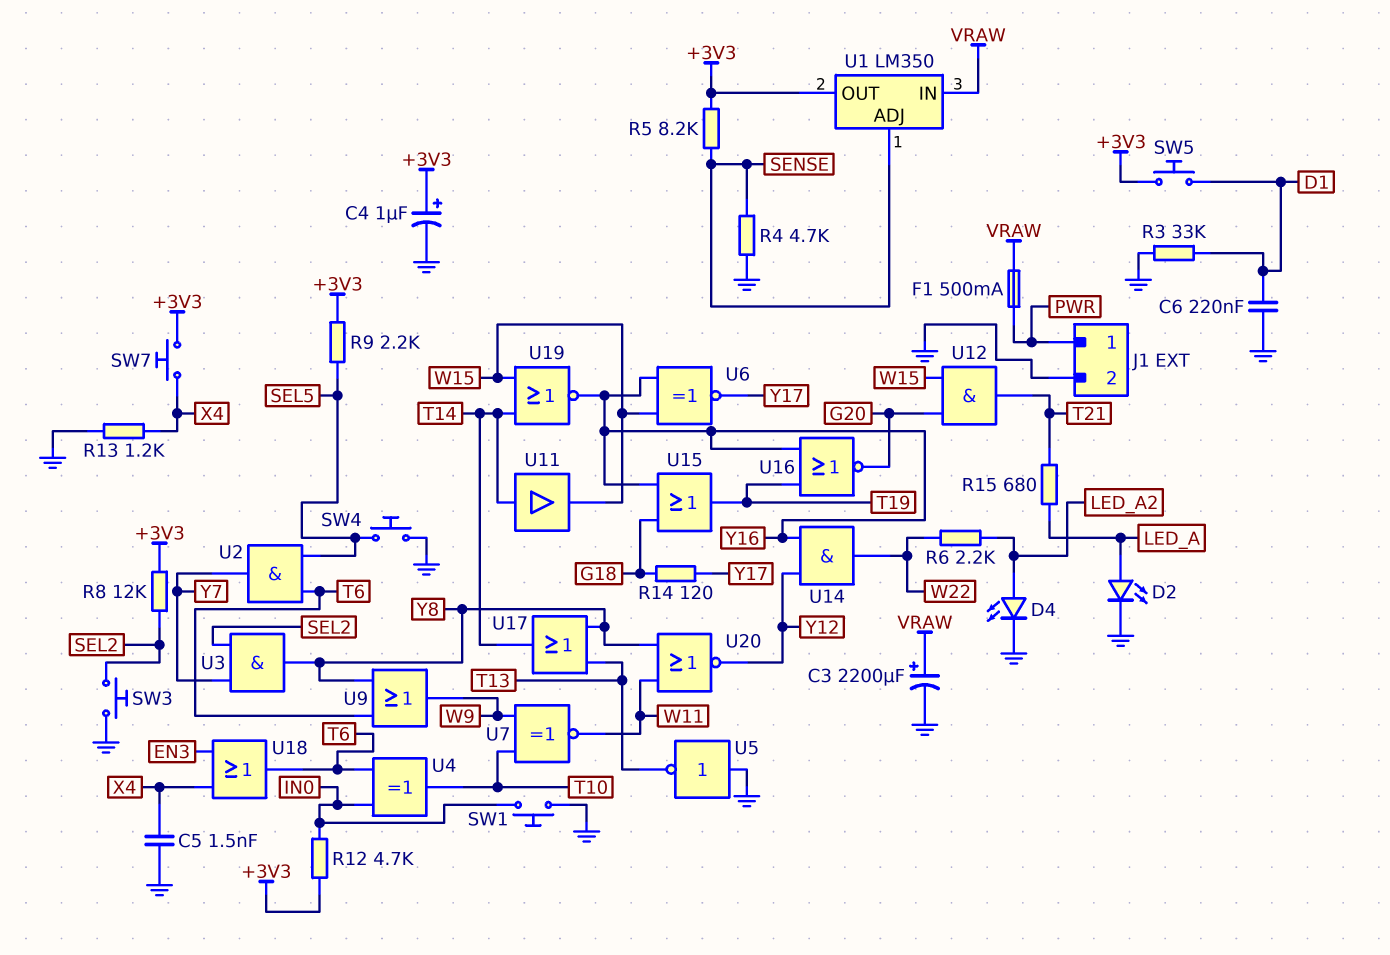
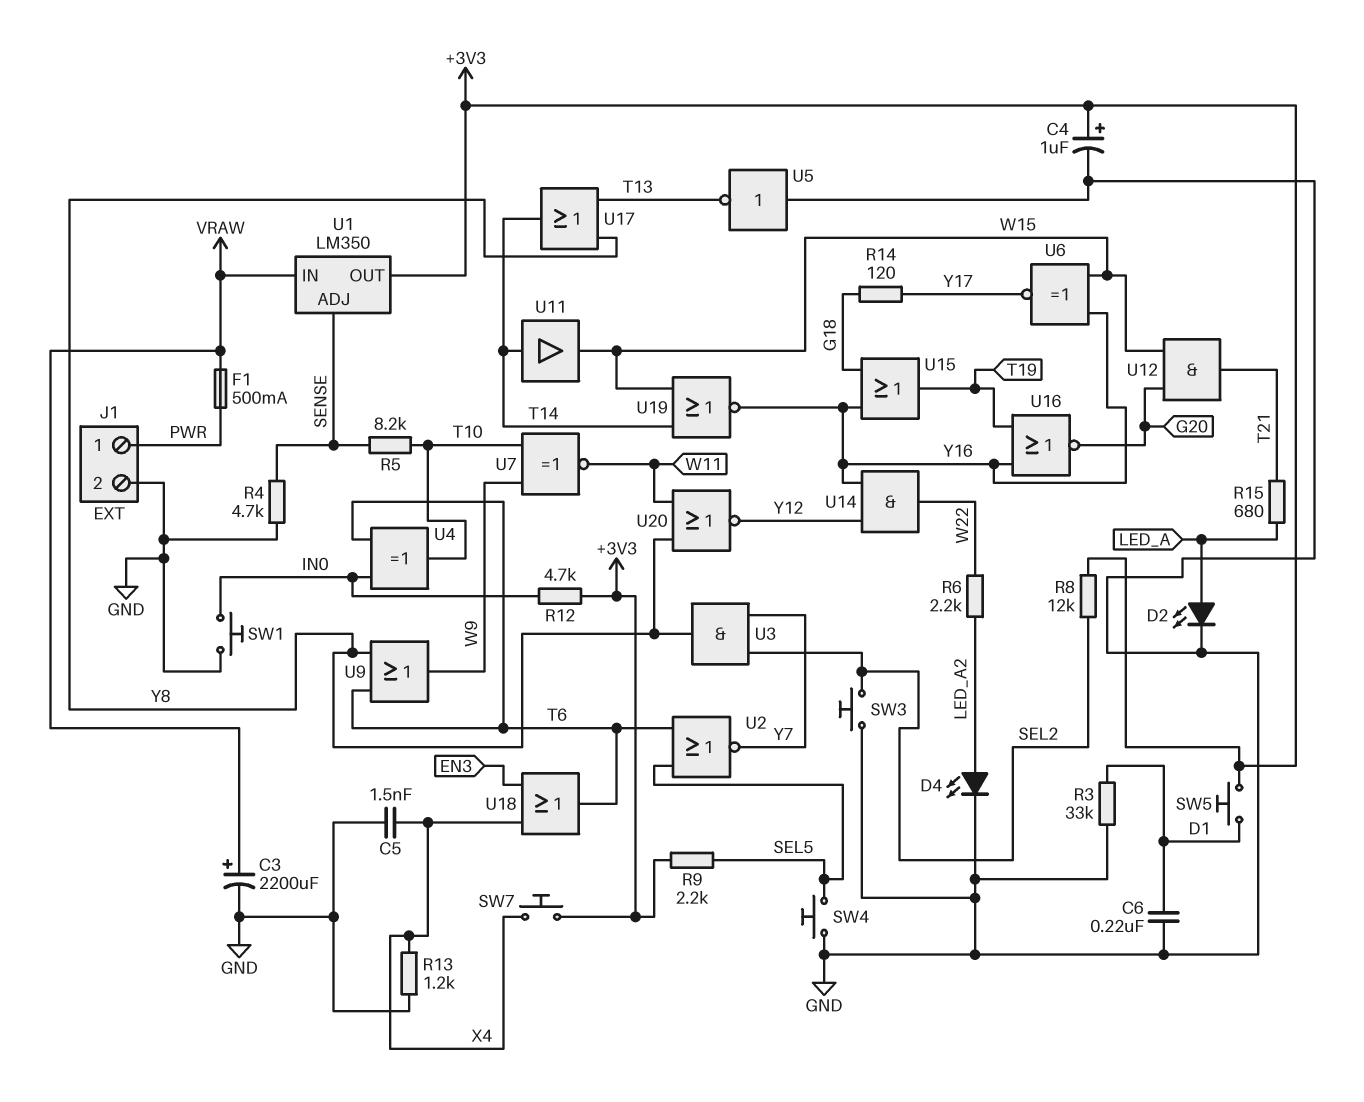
R5: 8.2k (+3V3, SENSE) -> 8.2k (SENSE, T10)
U2: AND (in SEL5, in T6, out Y7) -> NOR (in SEL5, in T6, out Y7)

